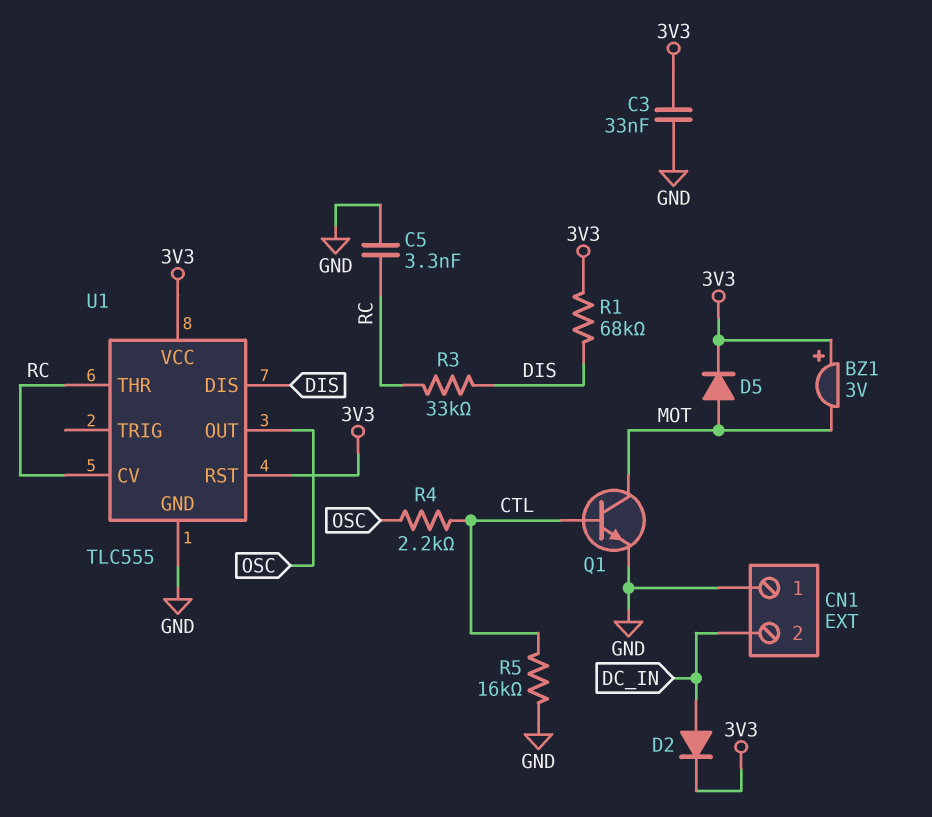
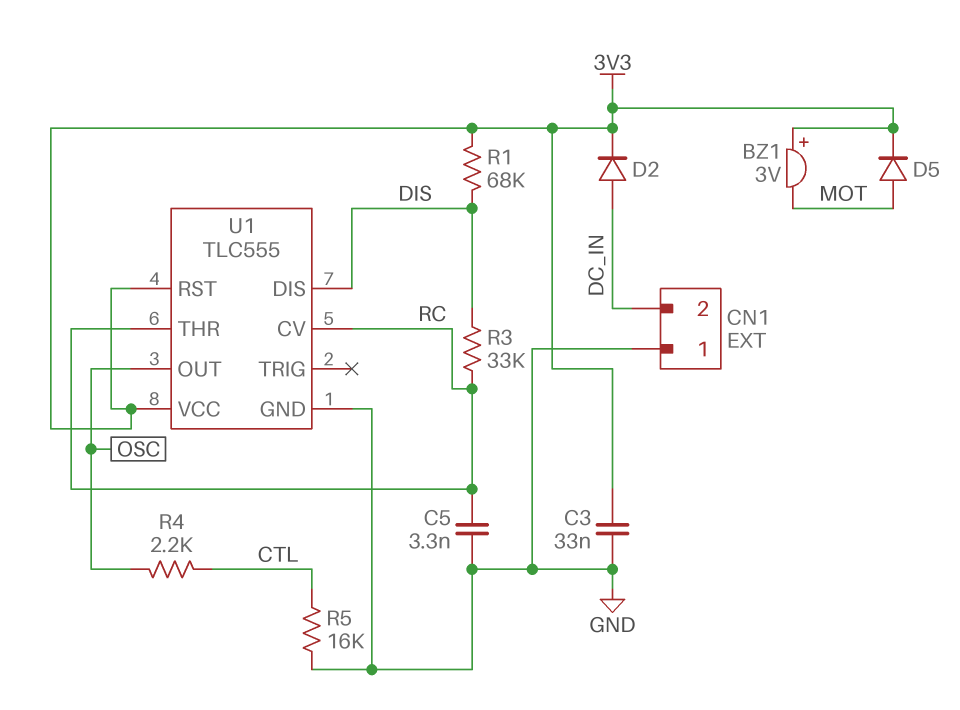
Q1: NPN (B CTL, C MOT, E GND) -> none

